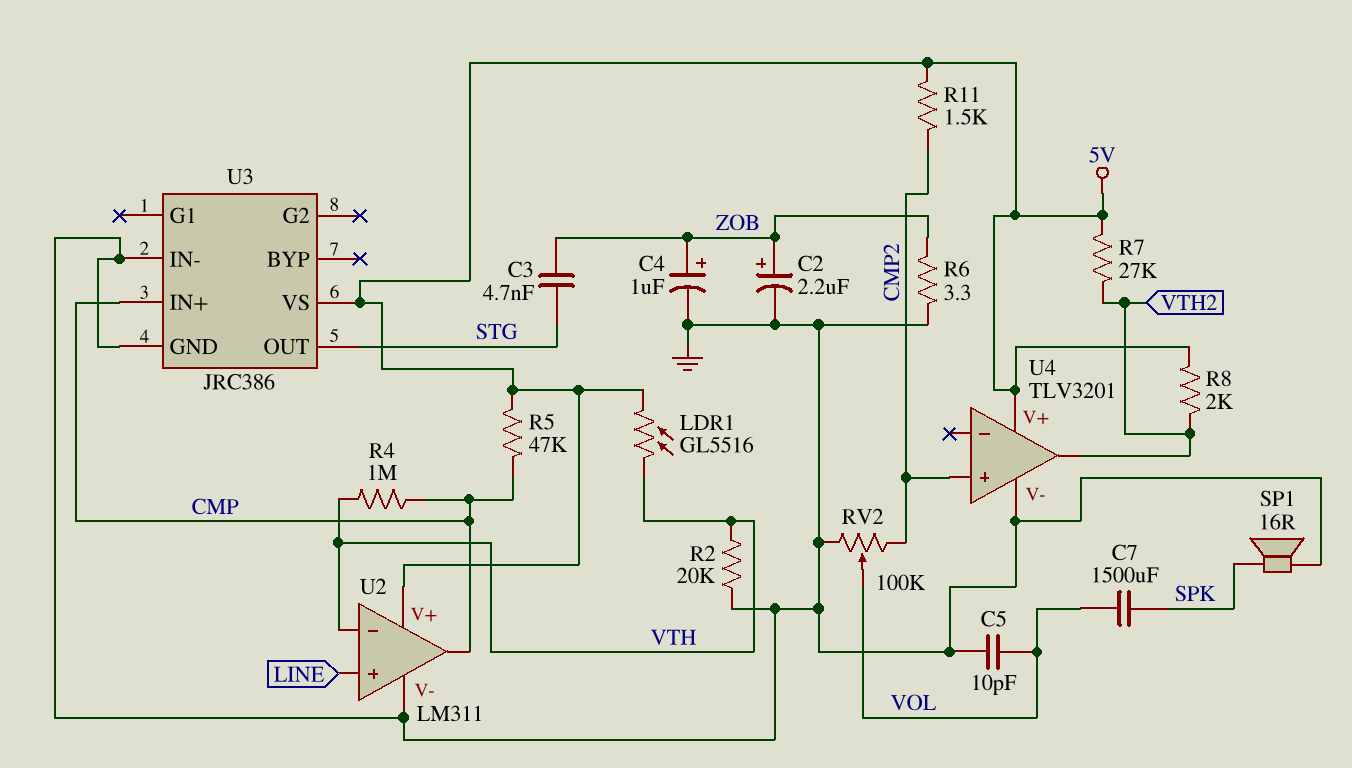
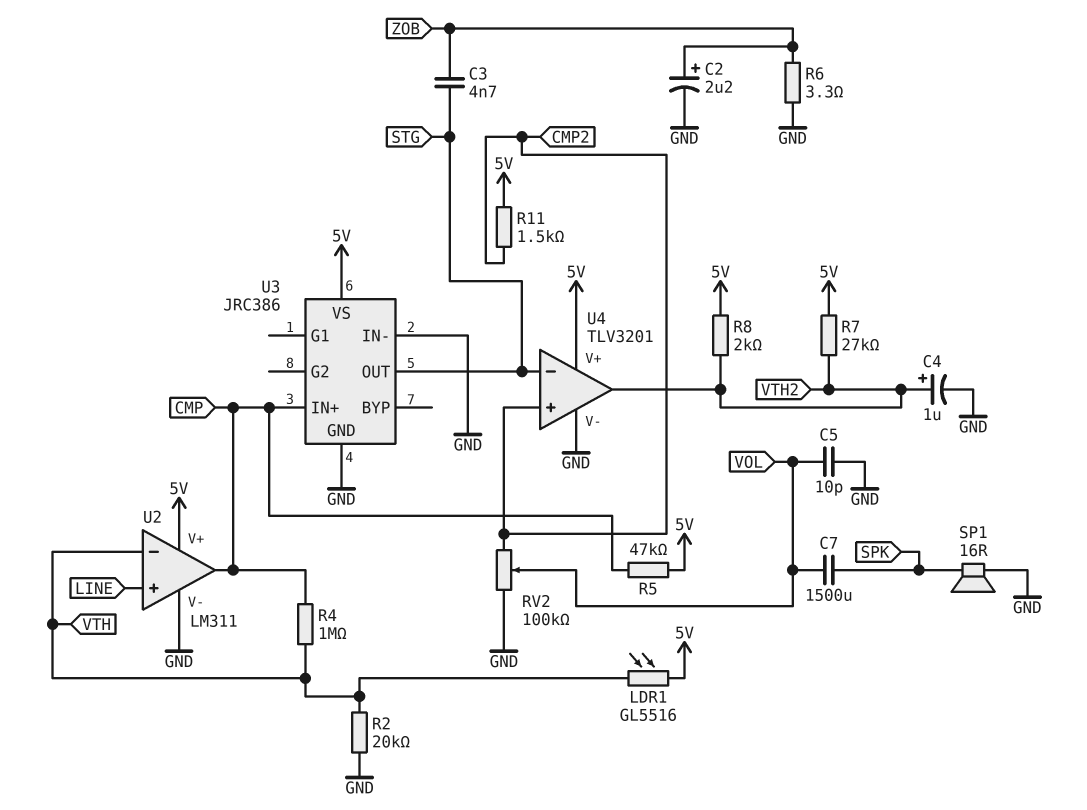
C4: 1uF (plus ZOB, minus GND) -> 1uF (plus VTH2, minus GND)
U4 pin in-: none -> STG

